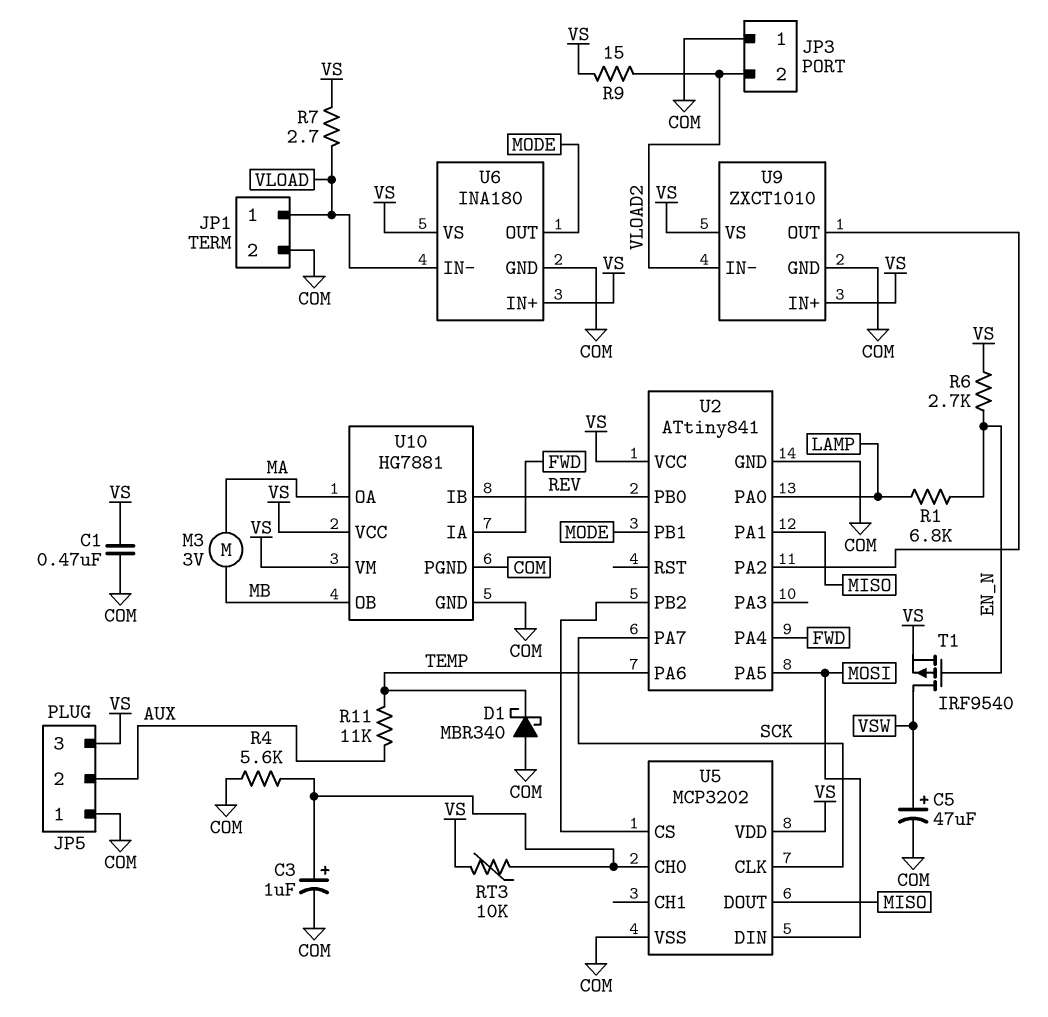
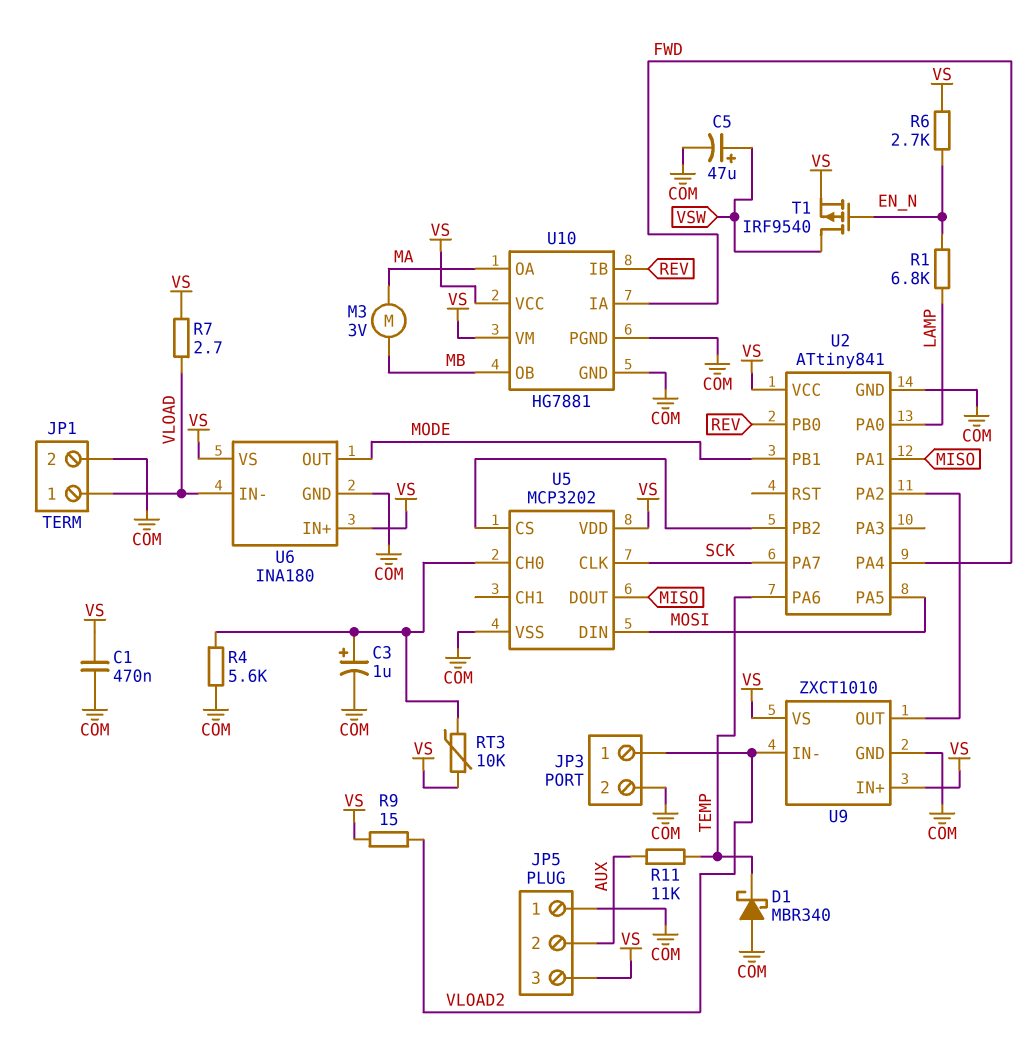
JP3 pin 1: COM -> VLOAD2
JP3 pin 2: VLOAD2 -> COM

